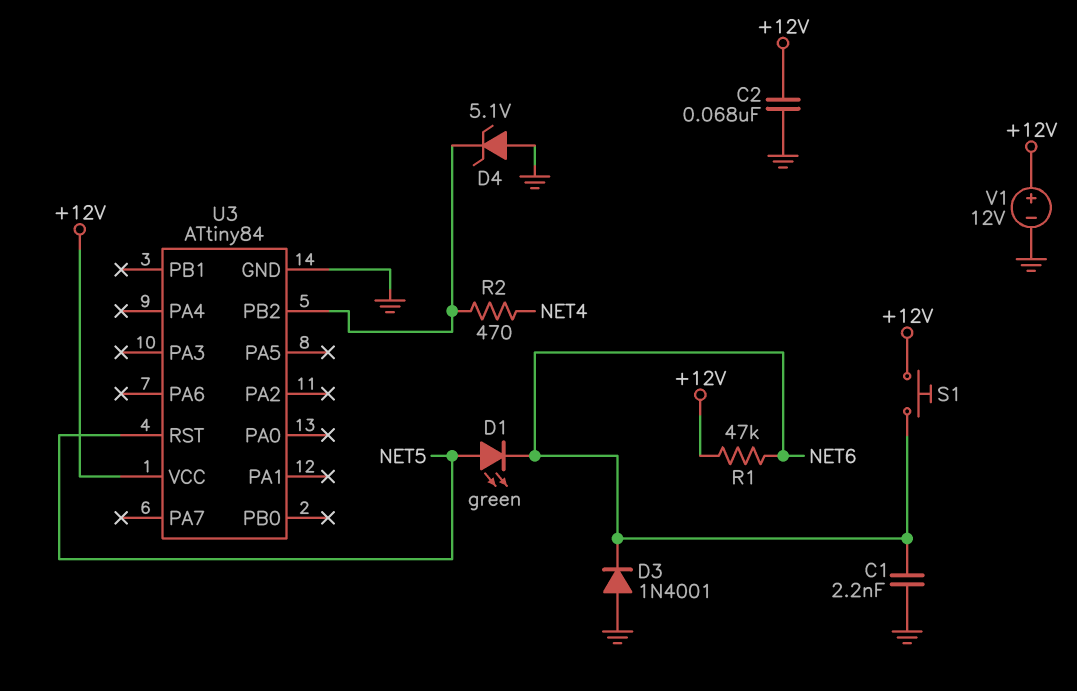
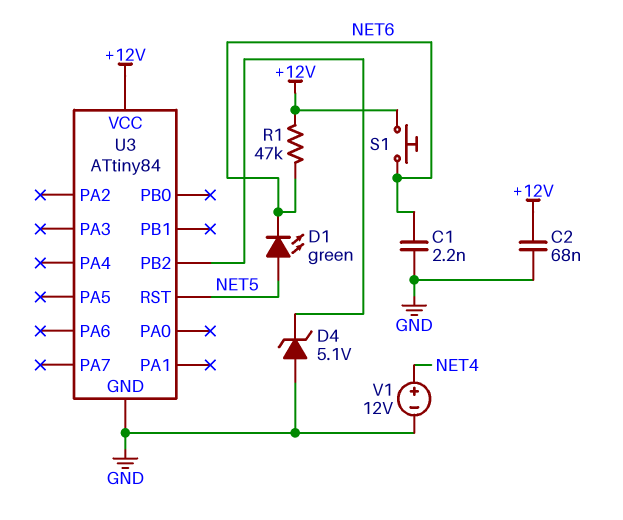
D3: diode 1N4001 (A GND, K NET6) -> none
R2: 470 (NET4, U3/PB2) -> none
V1: 12V (plus +12V, minus GND) -> 12V (plus NET4, minus GND)

